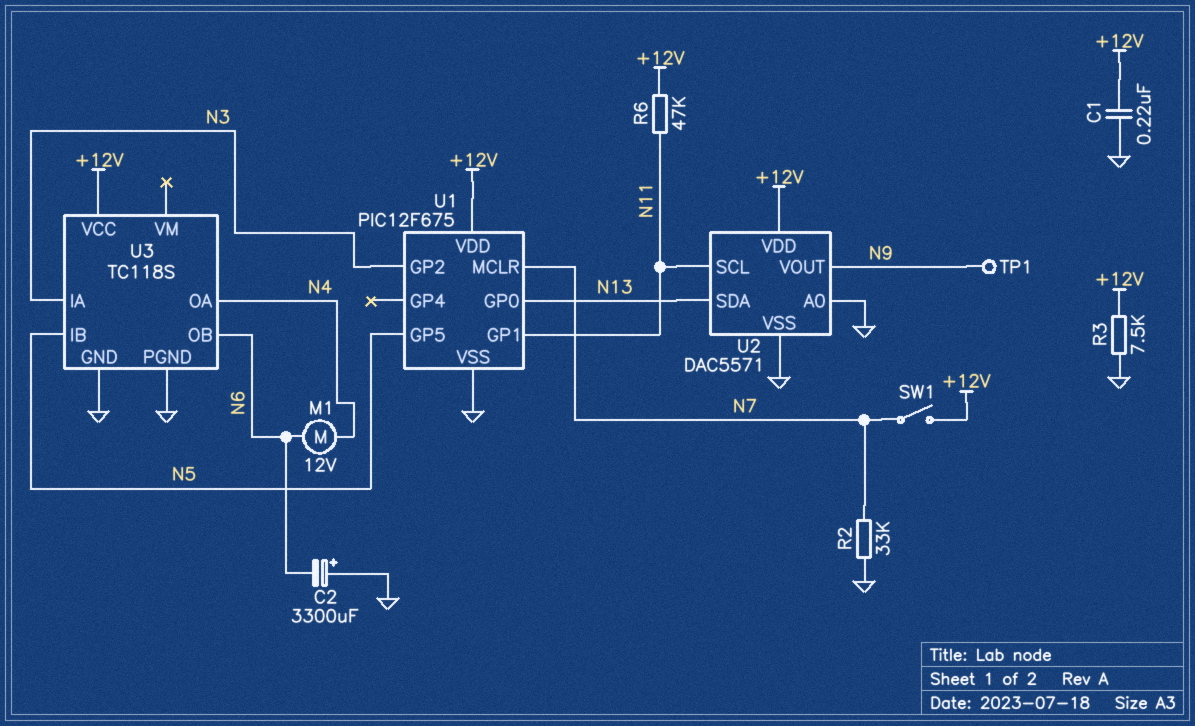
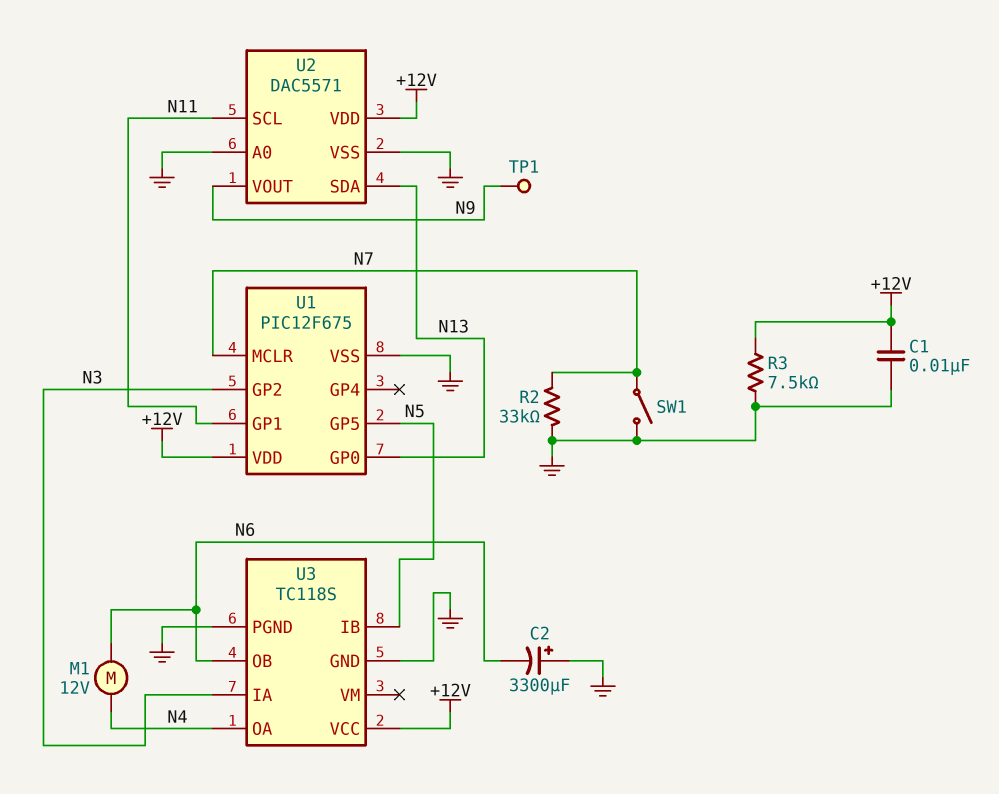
C1: 220nF (+12V, GND) -> 10nF (+12V, GND)
R6: 47k (+12V, N11) -> none
SW1: switch (+12V, N7) -> switch (GND, N7)

